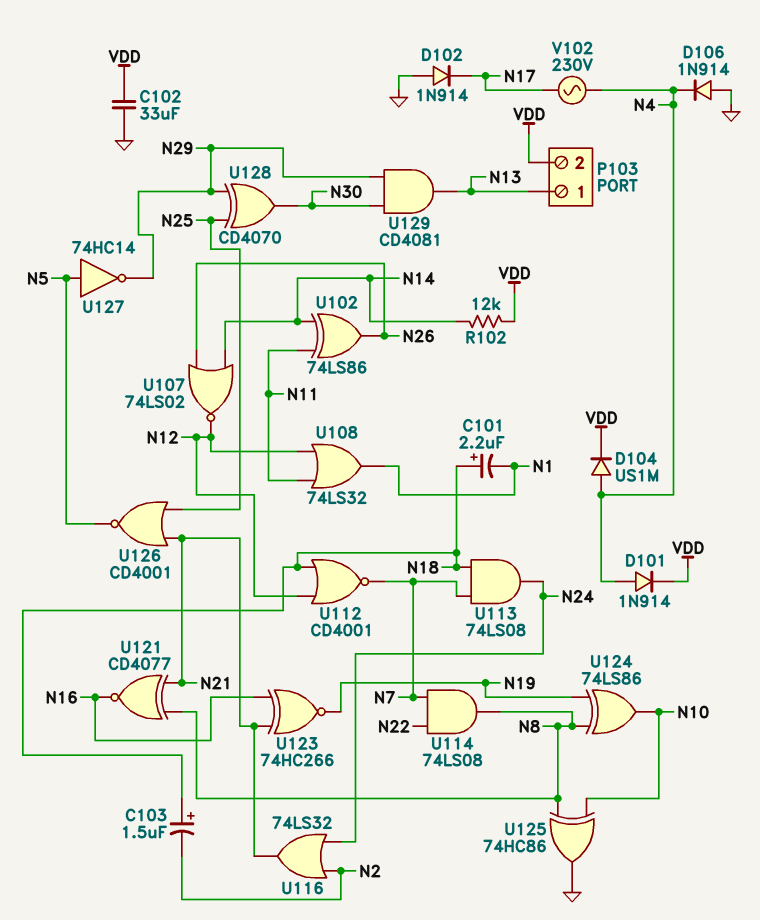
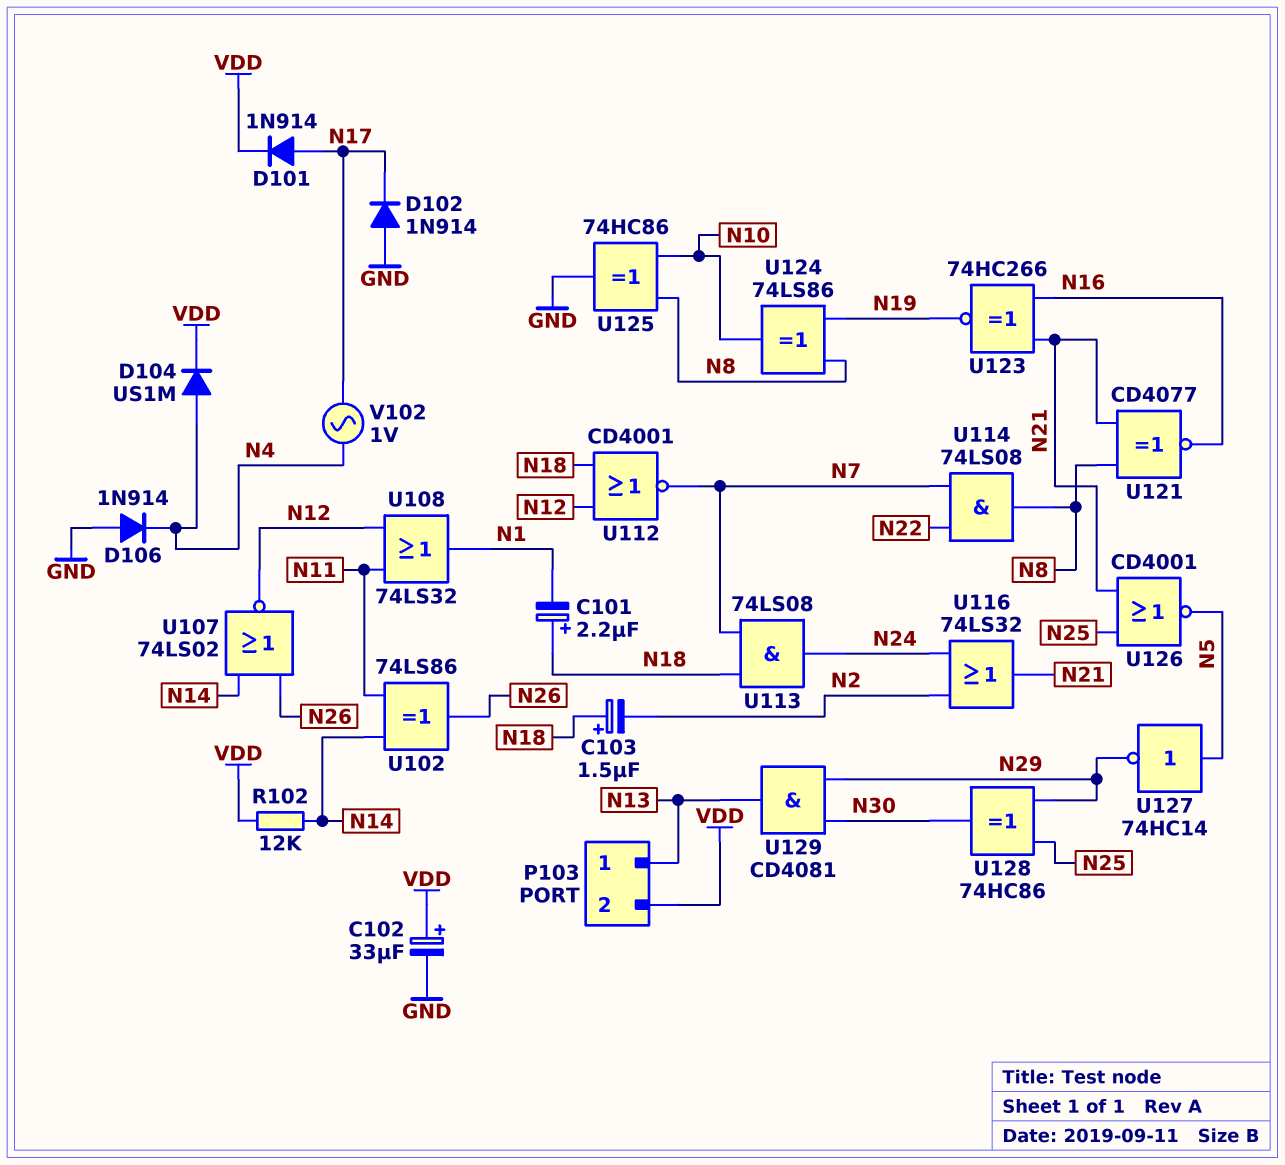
C102: 33uF (GND, VDD) -> 33uF (plus VDD, minus GND)
D101: diode 1N914 (A N4, K VDD) -> diode 1N914 (A N17, K VDD)
U128: XOR CD4070 (in N25, in N29, out N30) -> XOR 74HC86 (in N25, in N29, out N30)
V102: AC 230V (N4, N17) -> AC 1V (N4, N17)

